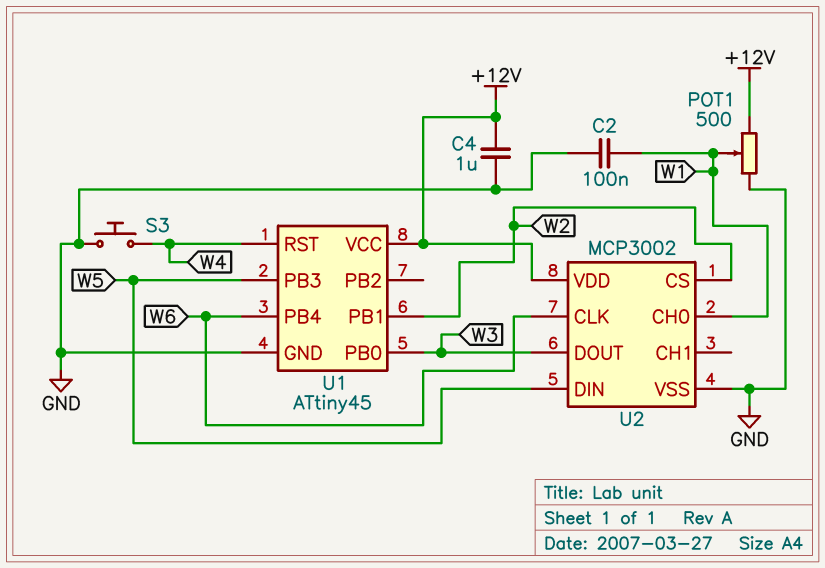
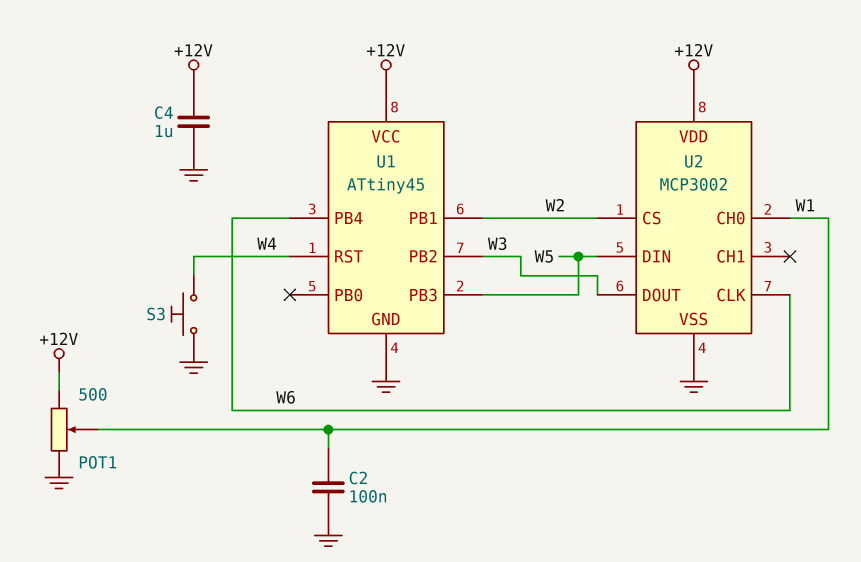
U1 pin PB0: W3 -> none
U1 pin PB2: none -> W3

